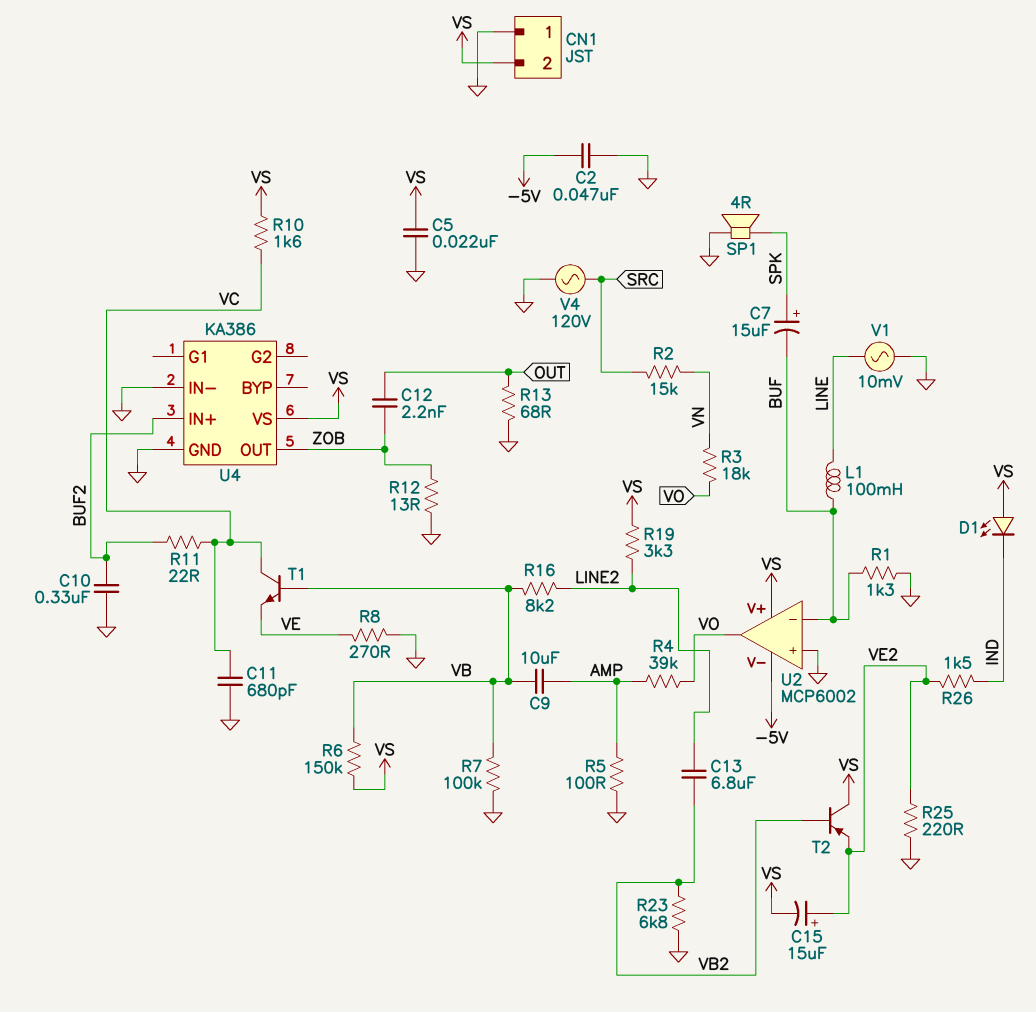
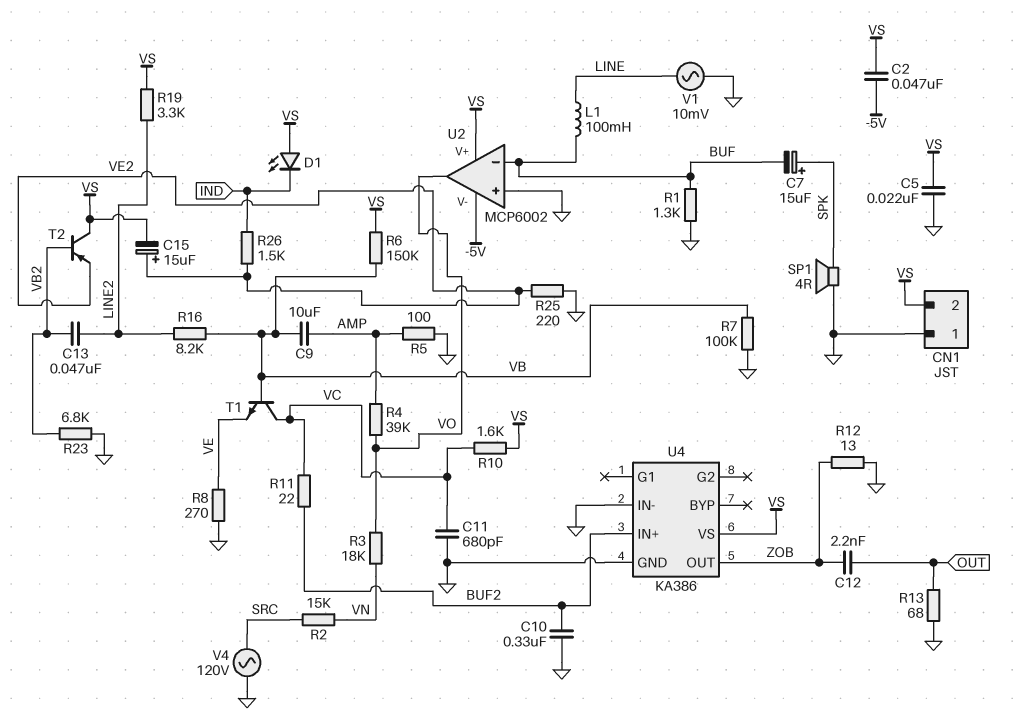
C2: 47nF (-5V, GND) -> 47nF (-5V, VS)
C13: 6.8uF (LINE2, VB2) -> 47nF (LINE2, VB2)

